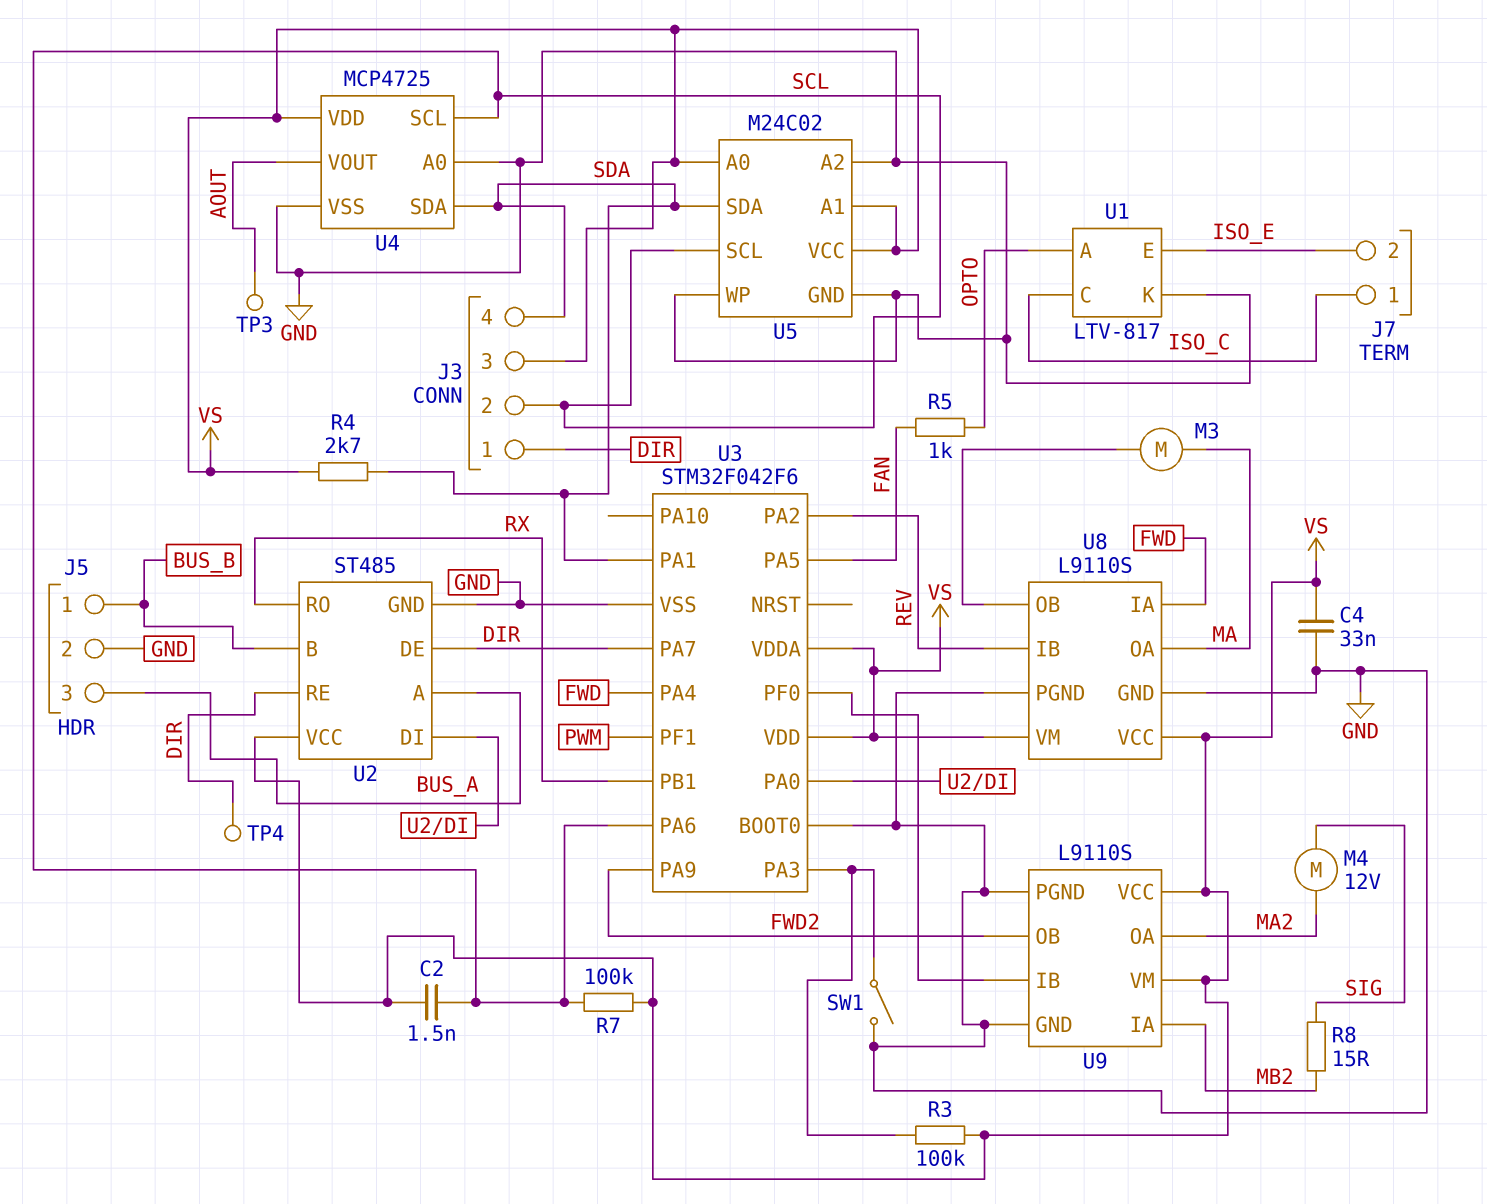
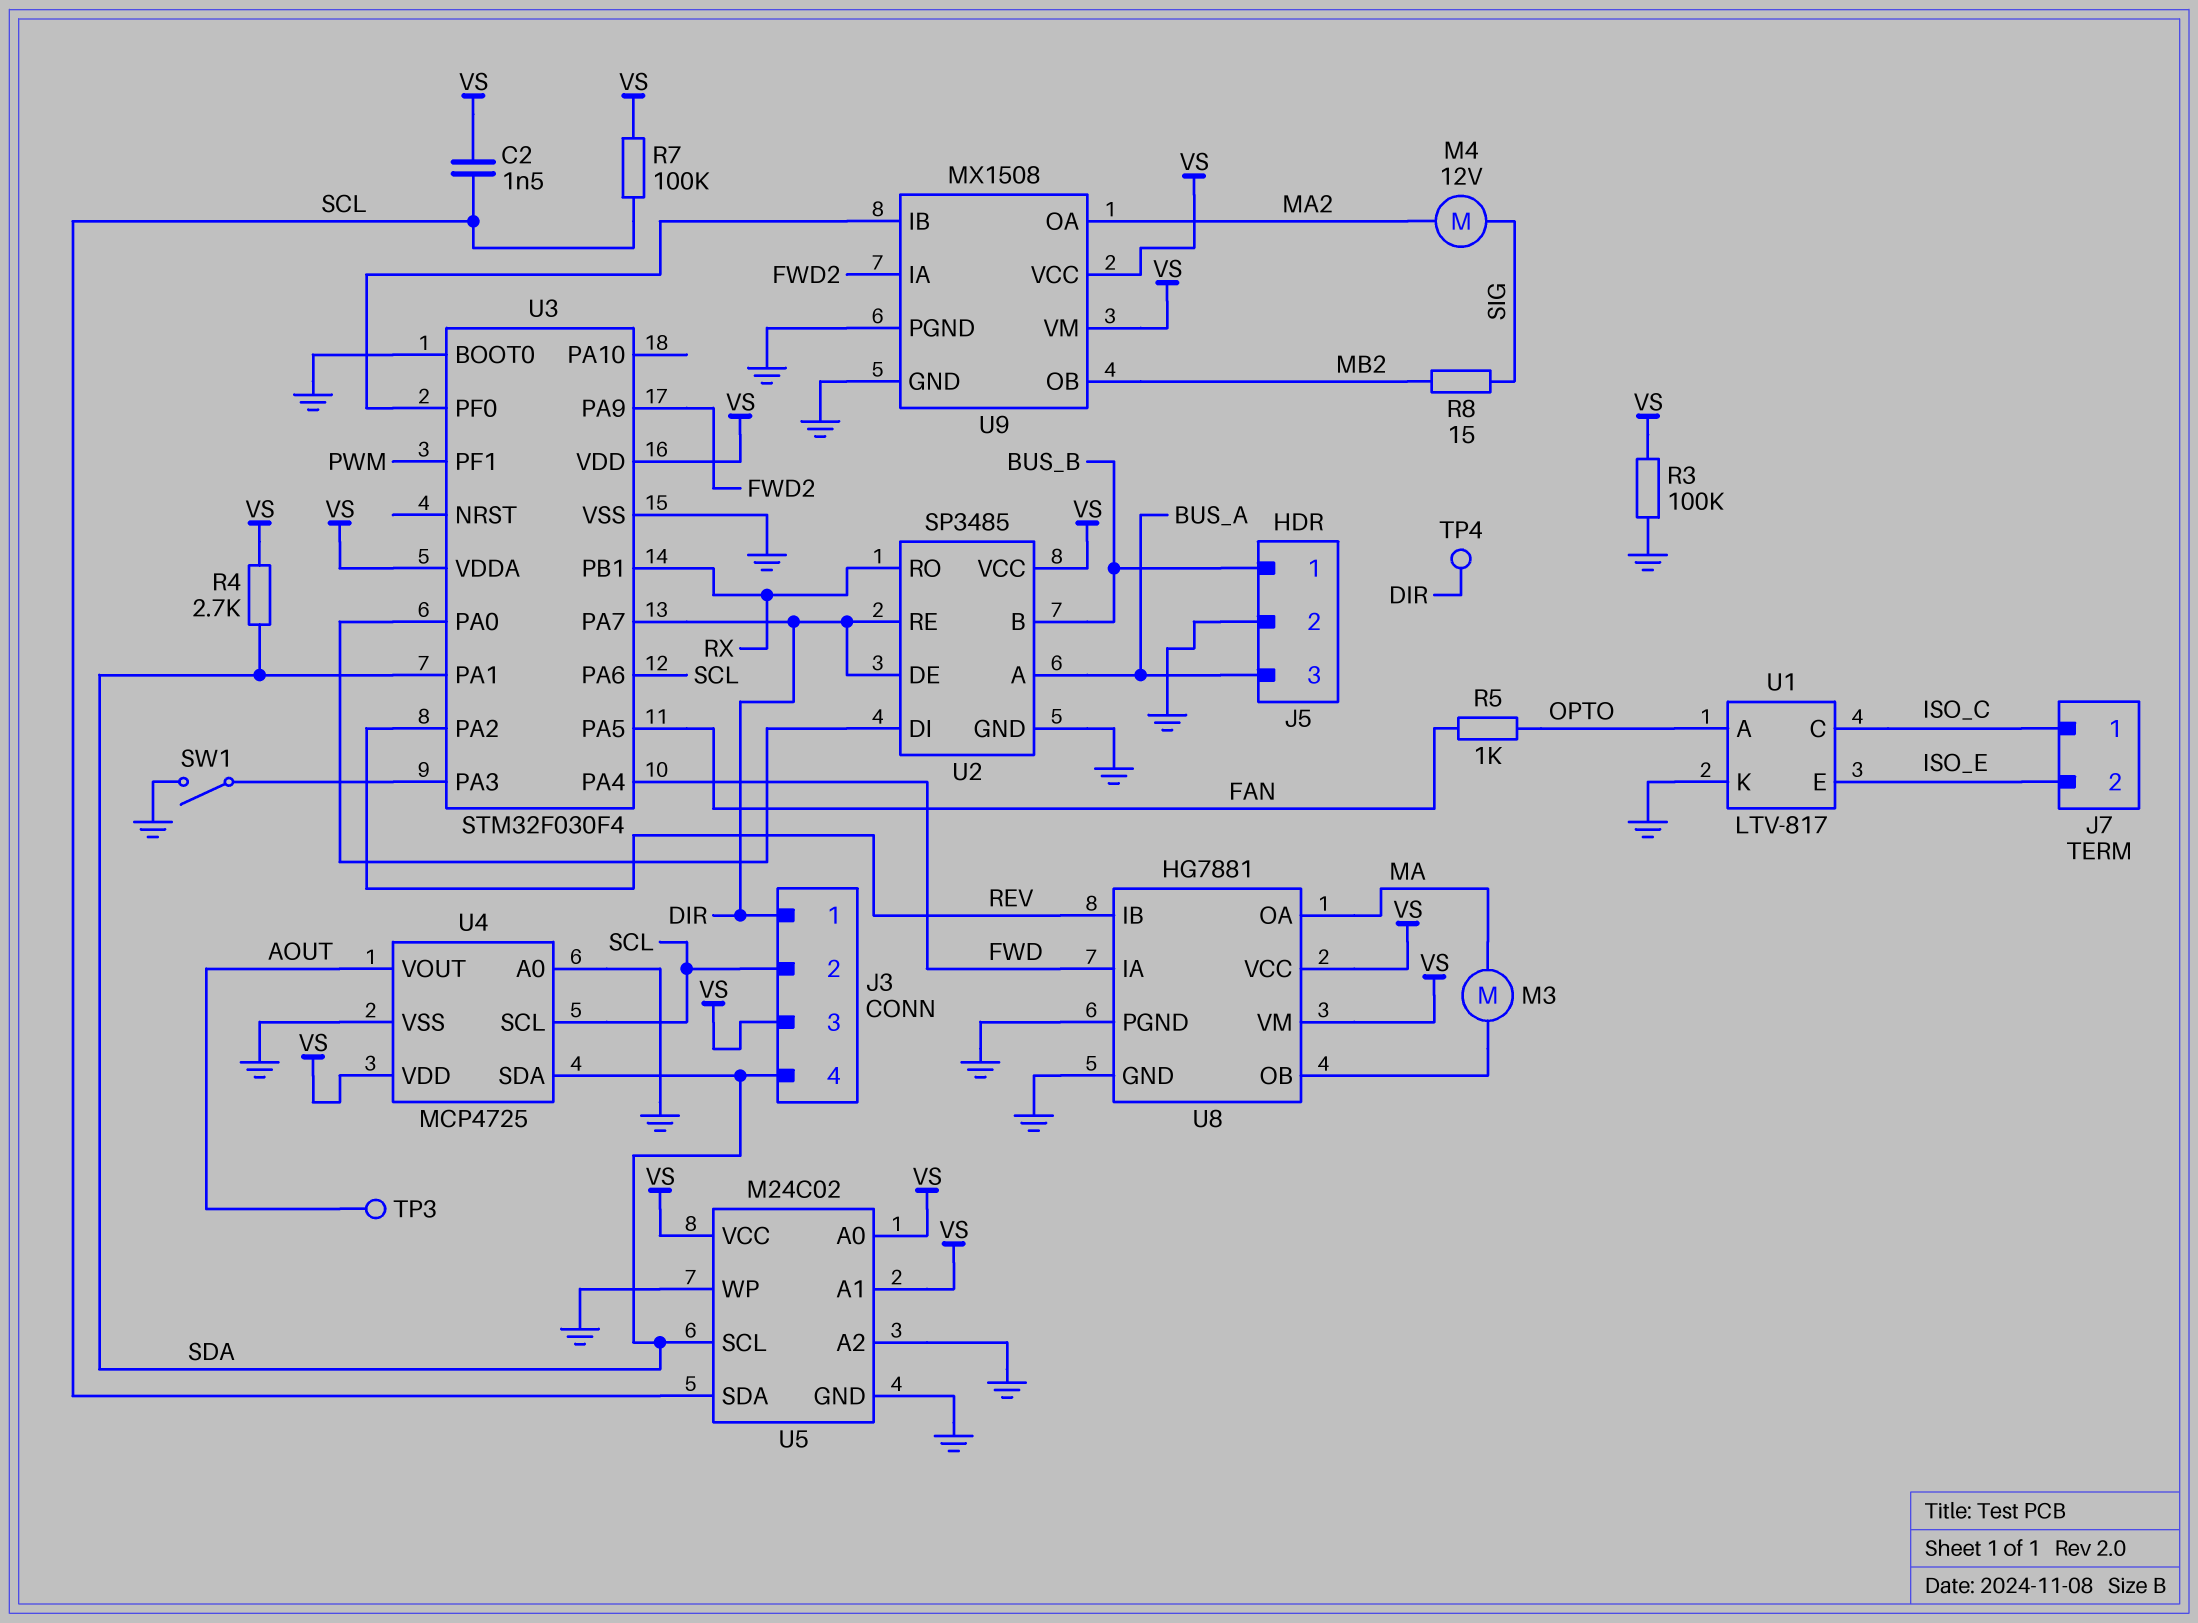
C4: 33nF (GND, VS) -> none
R3: 100k (U3/PA3, VS) -> 100k (GND, VS)
U2: ST485 -> SP3485
U3: STM32F042F6 -> STM32F030F4
U5 pin SCL: SCL -> SDA
U5 pin SDA: SDA -> SCL
U8: L9110S -> HG7881
U9: L9110S -> MX1508
U9 pin IA: MB2 -> FWD2
U9 pin OB: FWD2 -> MB2

